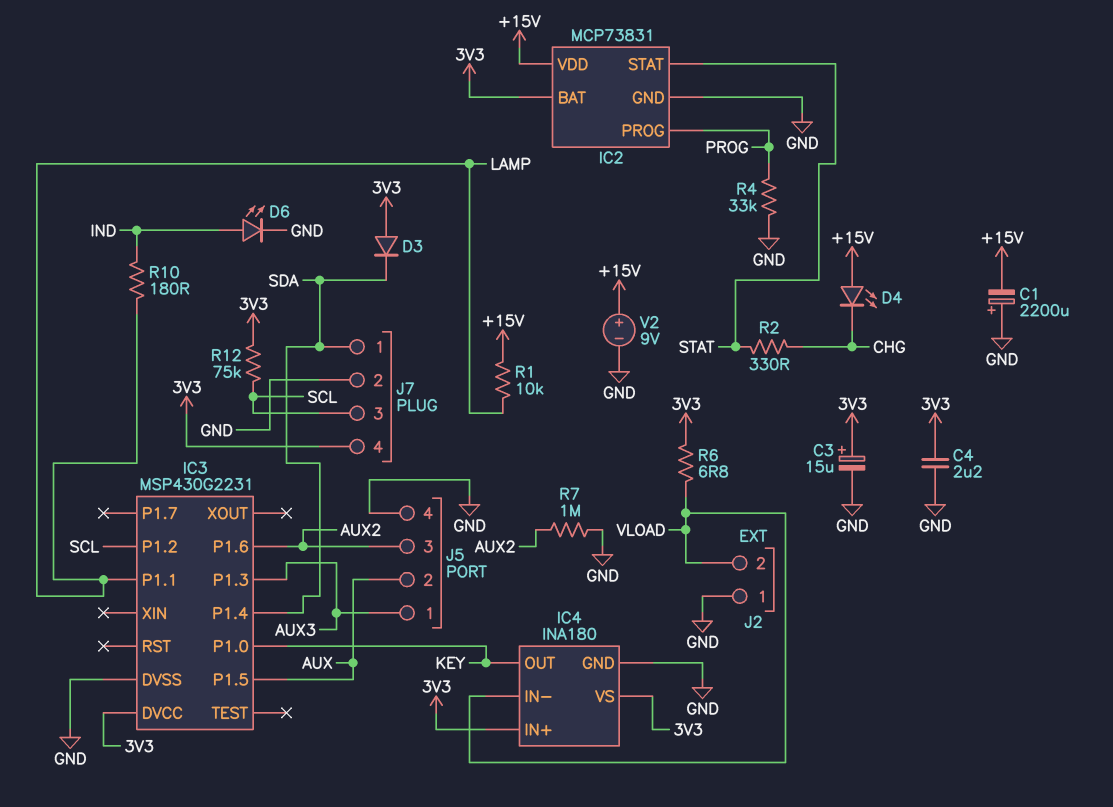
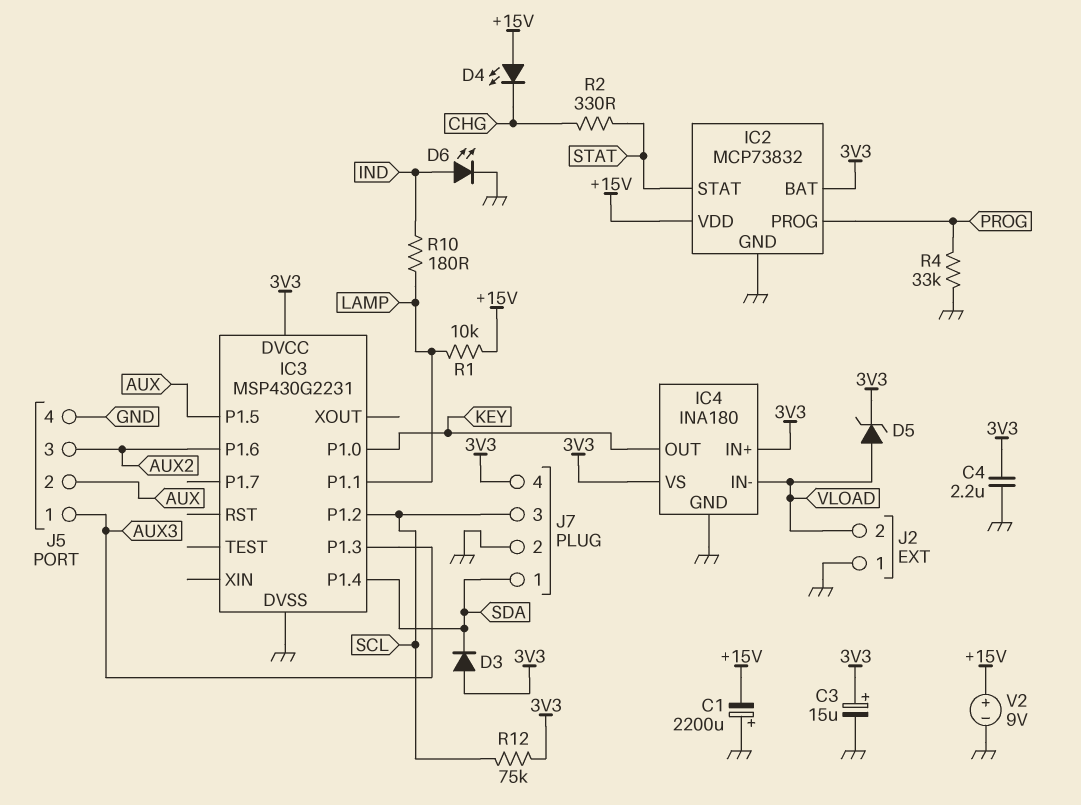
D5: none -> zener (A VLOAD, K 3V3)
IC2: MCP73831 -> MCP73832
R6: 6.8 (3V3, VLOAD) -> none
R7: 1M (AUX2, GND) -> none

